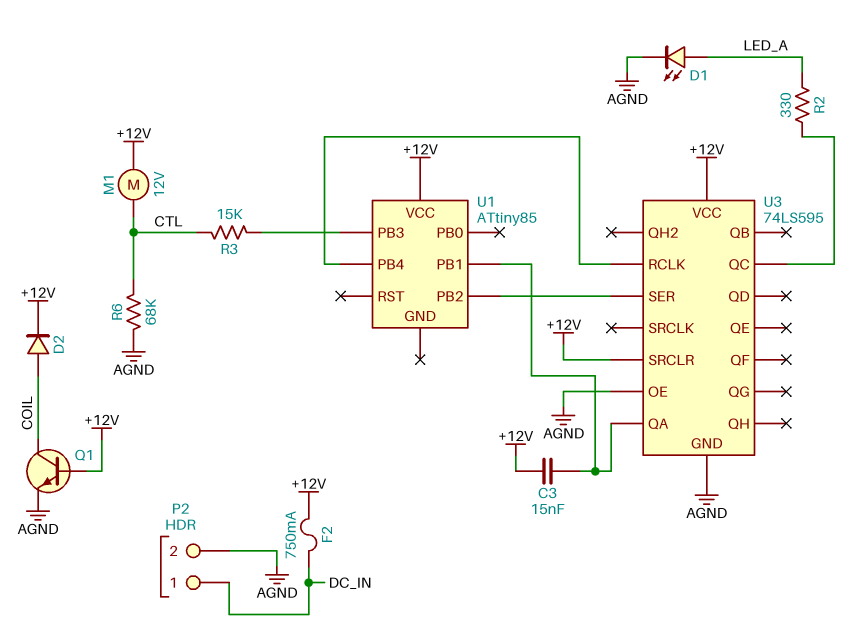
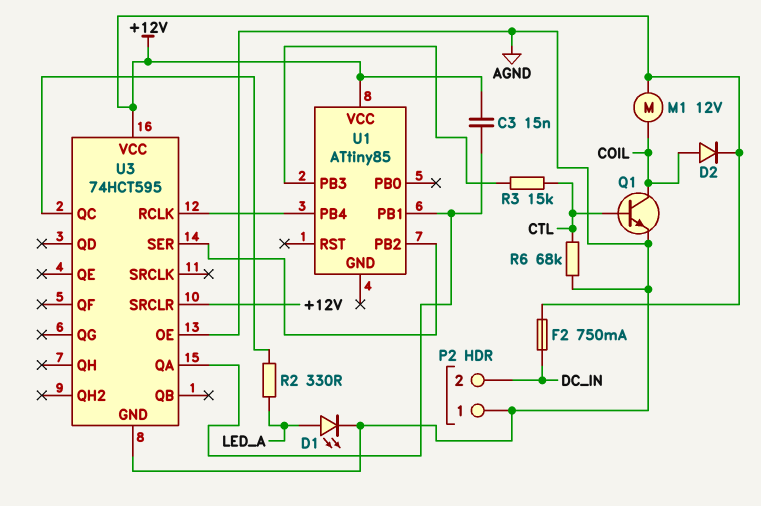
M1: motor 12V (+12V, CTL) -> motor 12V (+12V, COIL)
P2 pin 1: DC_IN -> AGND
P2 pin 2: AGND -> DC_IN
Q1: NPN (B +12V, C COIL, E AGND) -> NPN (B CTL, C COIL, E AGND)
U3: 74LS595 -> 74HCT595

